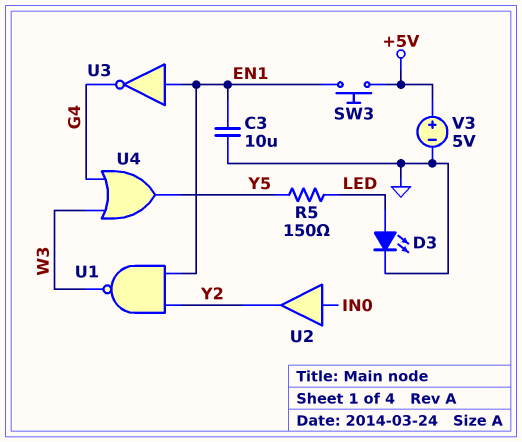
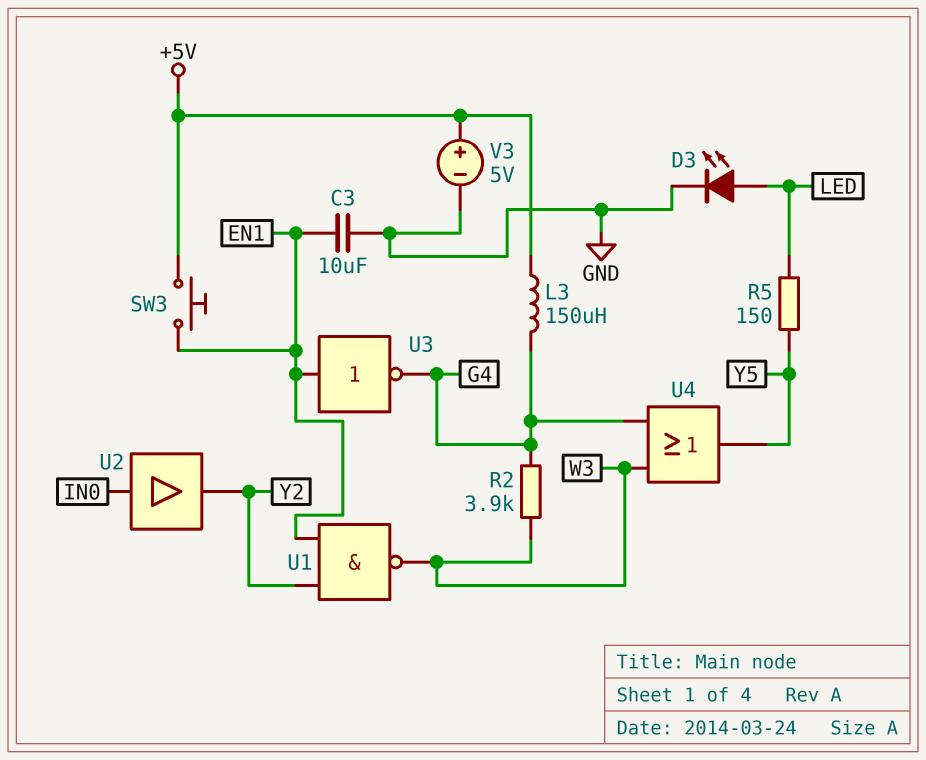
L3: none -> 150uH (+5V, G4)
R2: none -> 3.9k (G4, W3)

